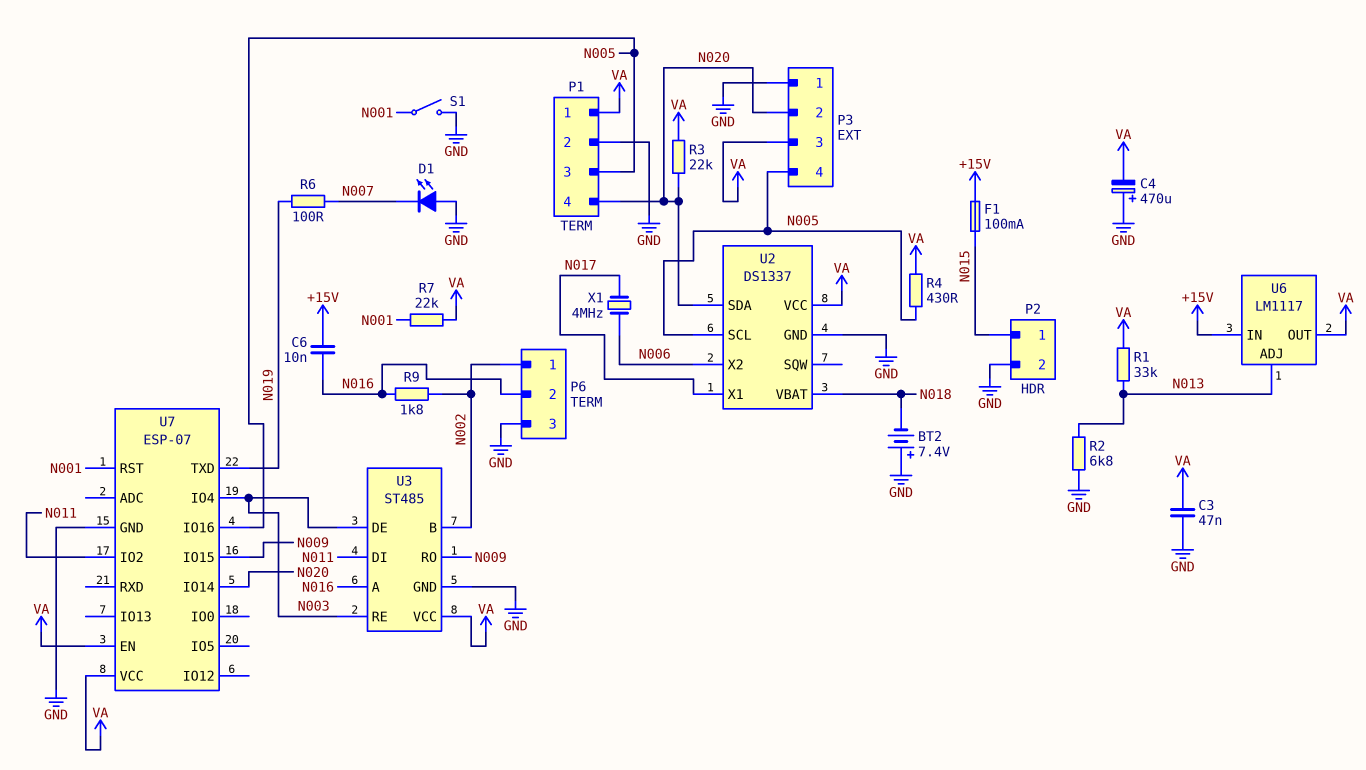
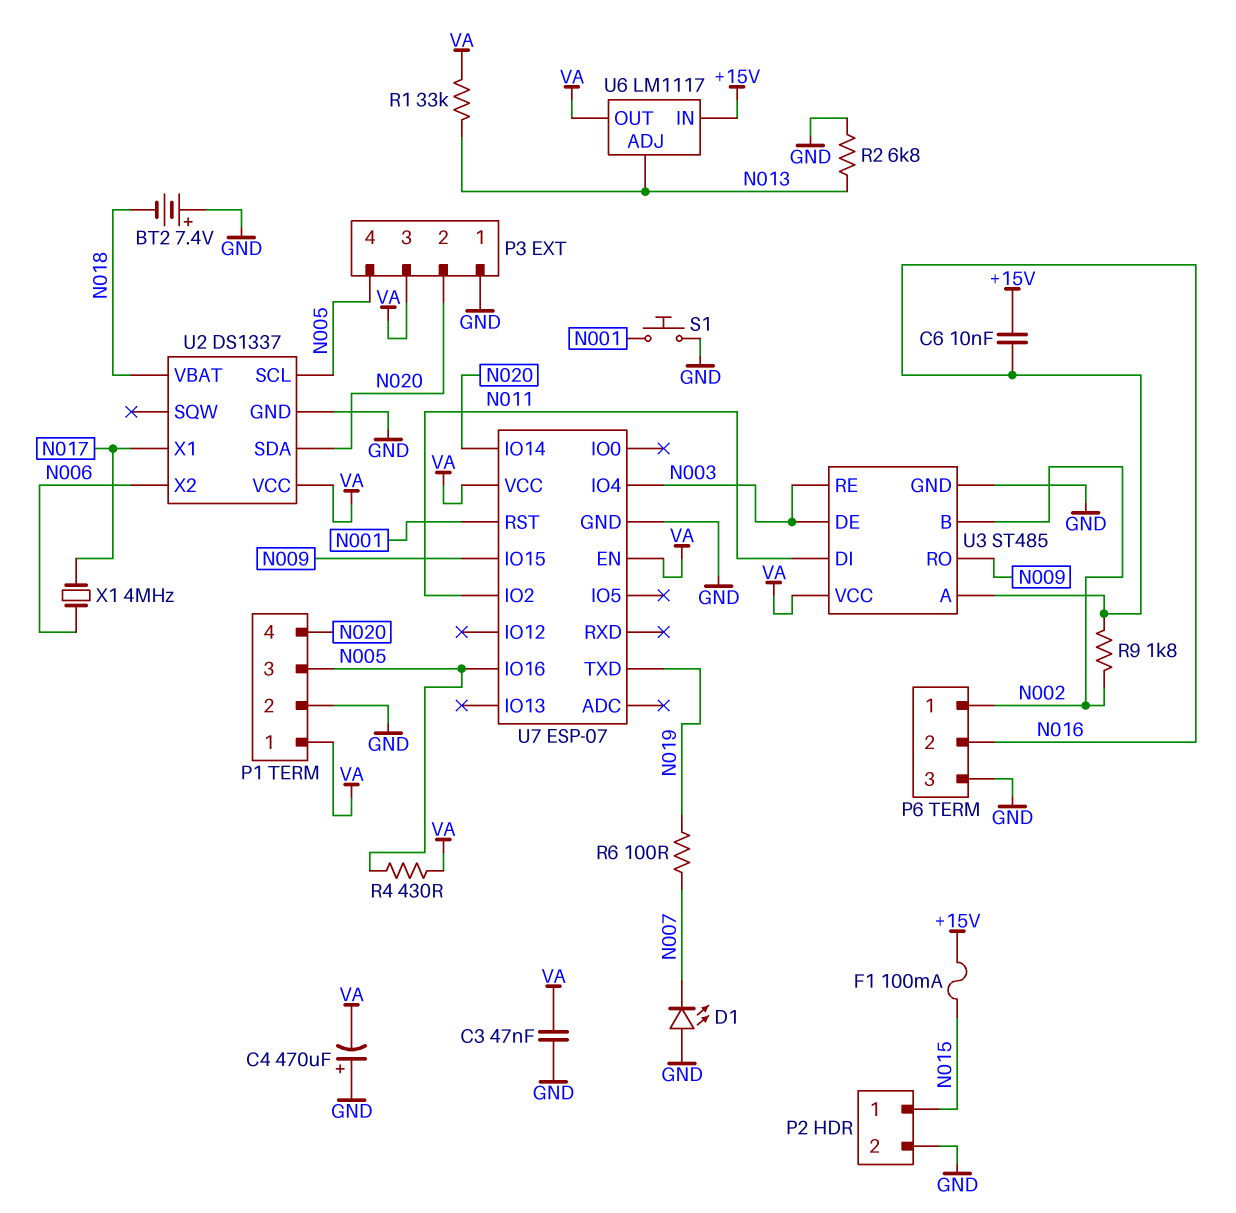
R3: 22k (N020, VA) -> none
R7: 22k (N001, VA) -> none
S1: switch (GND, N001) -> button (GND, N001)

